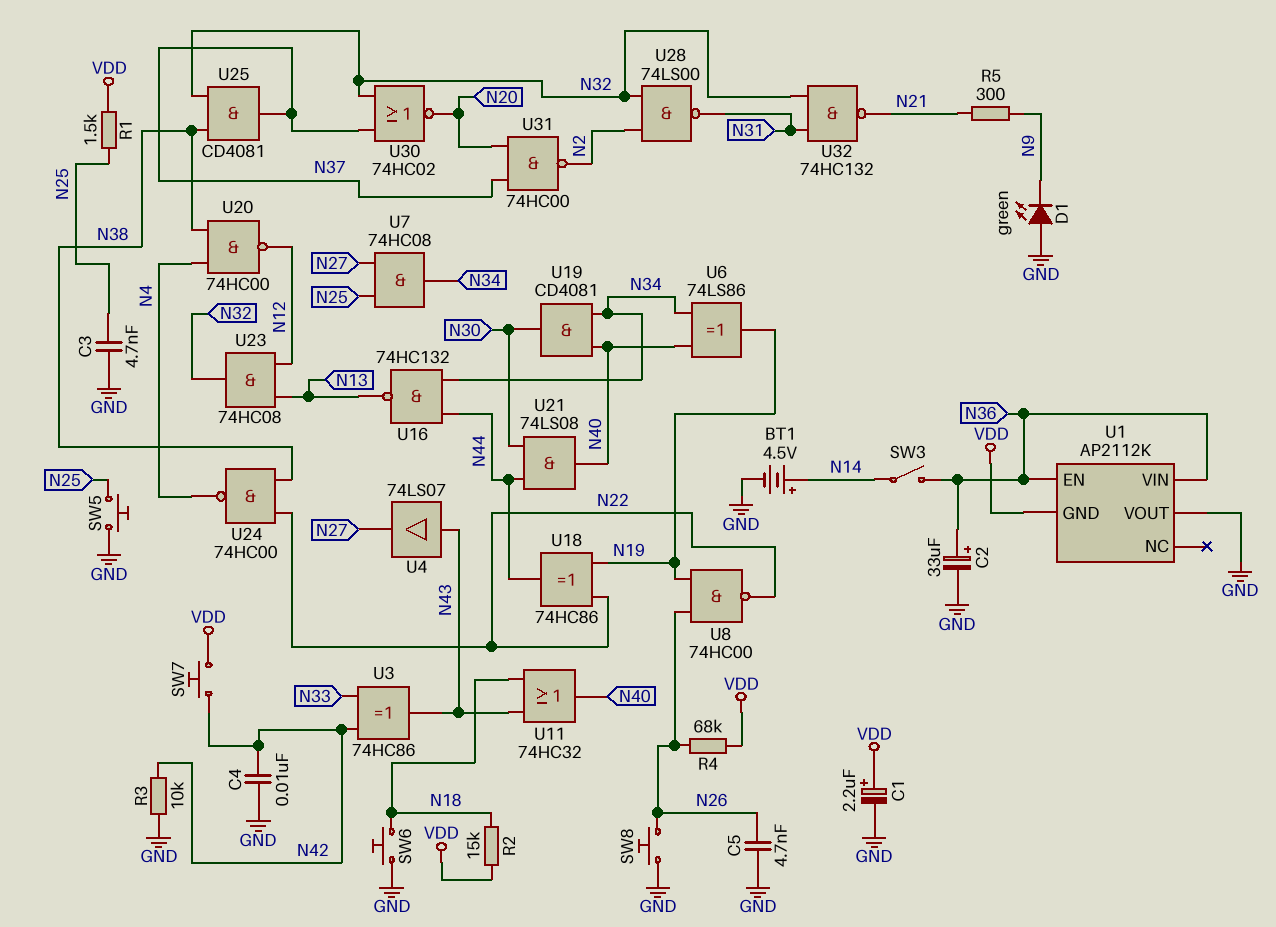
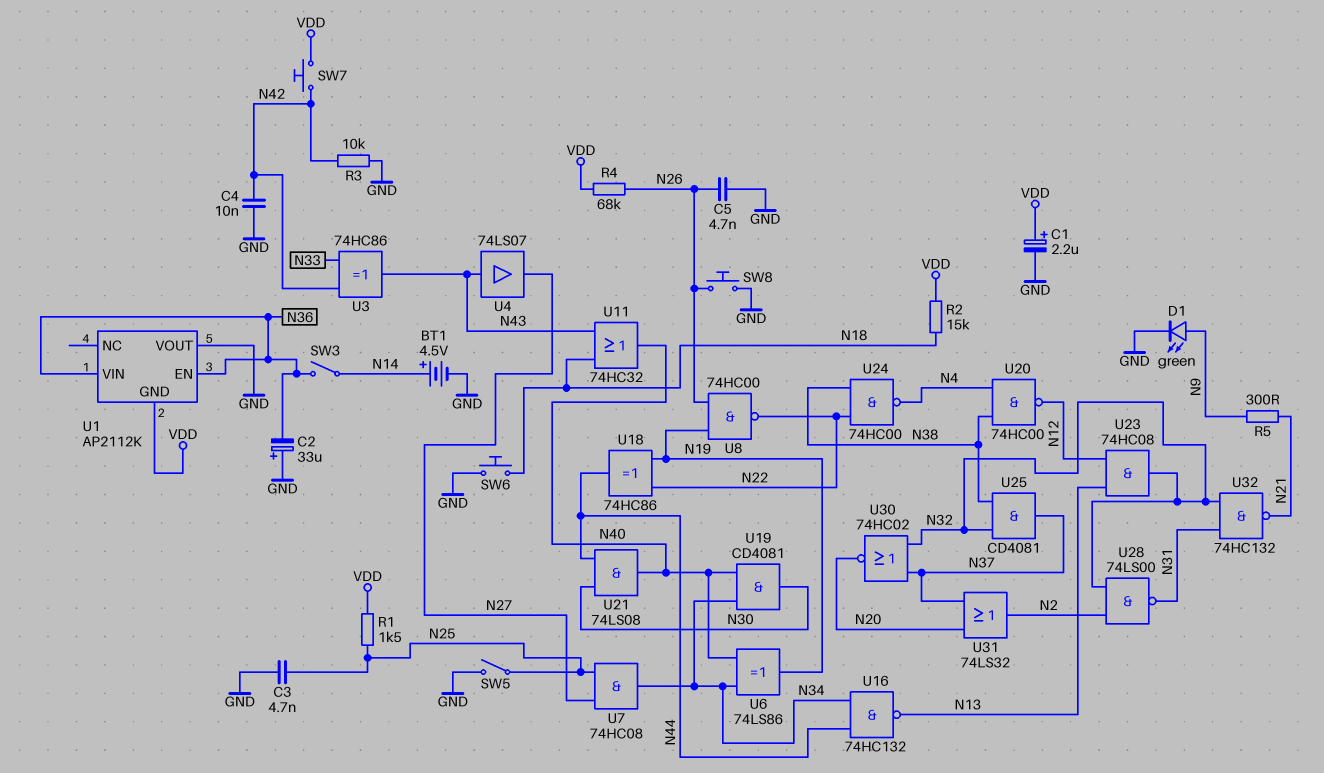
C2: 33uF (plus N36, minus GND) -> 33uF (plus GND, minus N36)
D1: LED green (A GND, K N9) -> LED green (A N9, K GND)
SW5: button (GND, N25) -> switch (GND, N25)
U31: NAND 74HC00 (in N20, in N37, out N2) -> OR 74LS32 (in N20, in N37, out N2)

